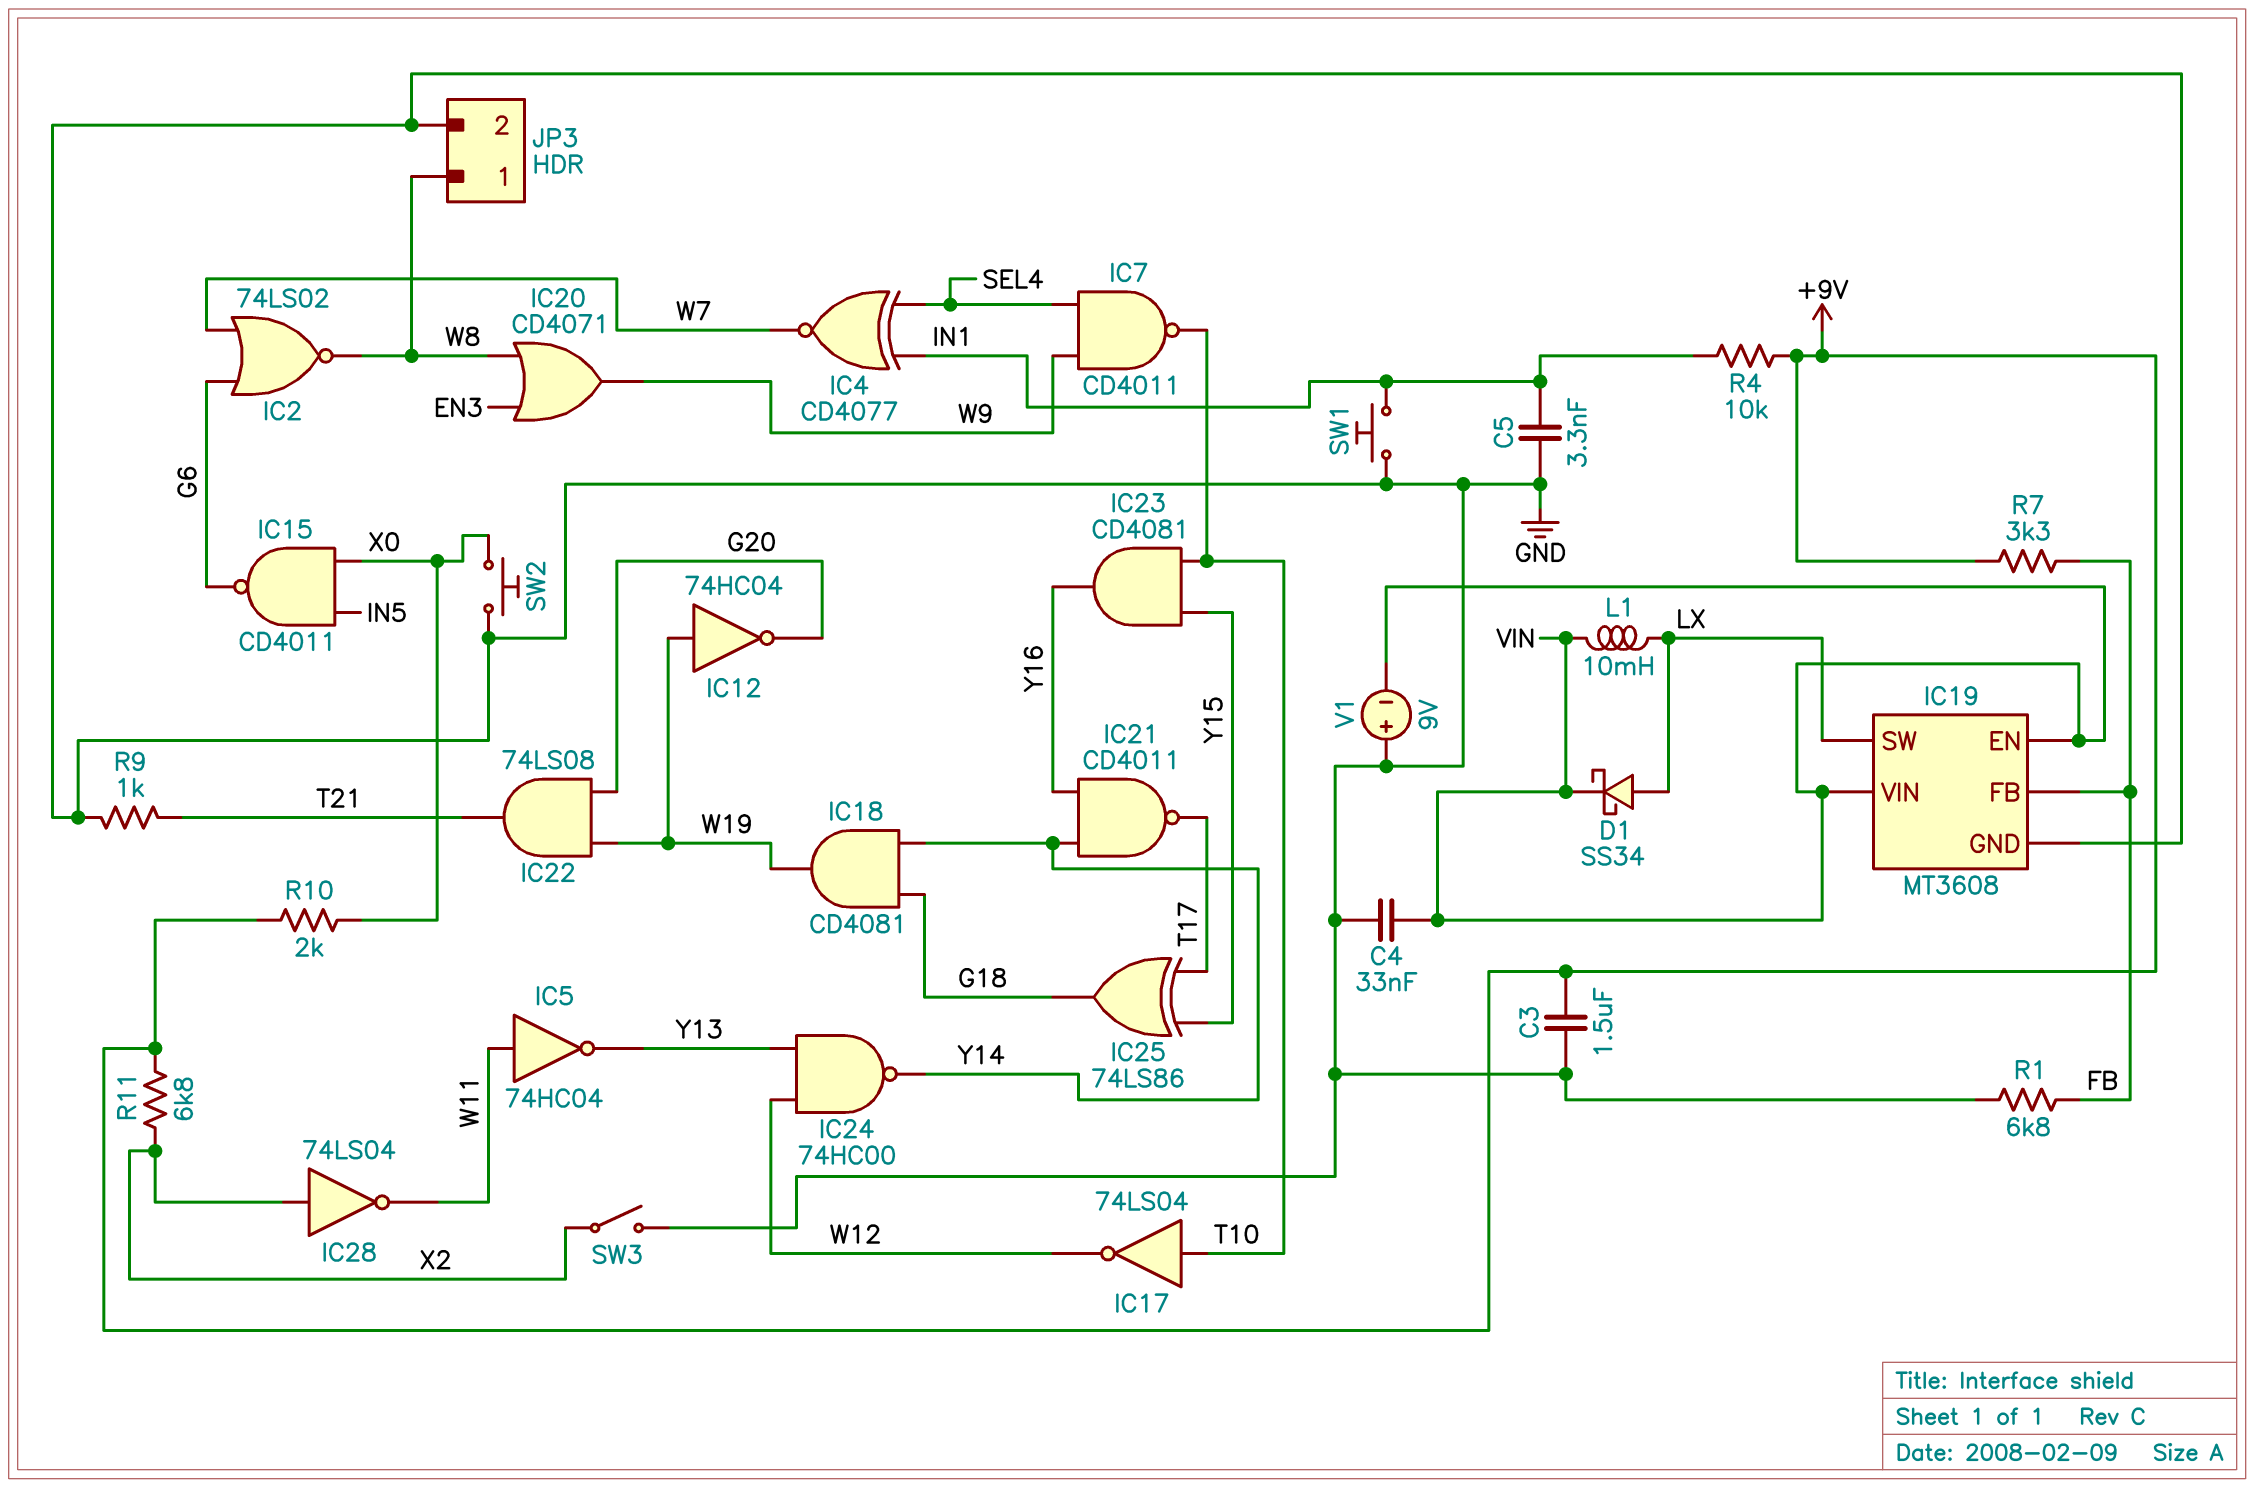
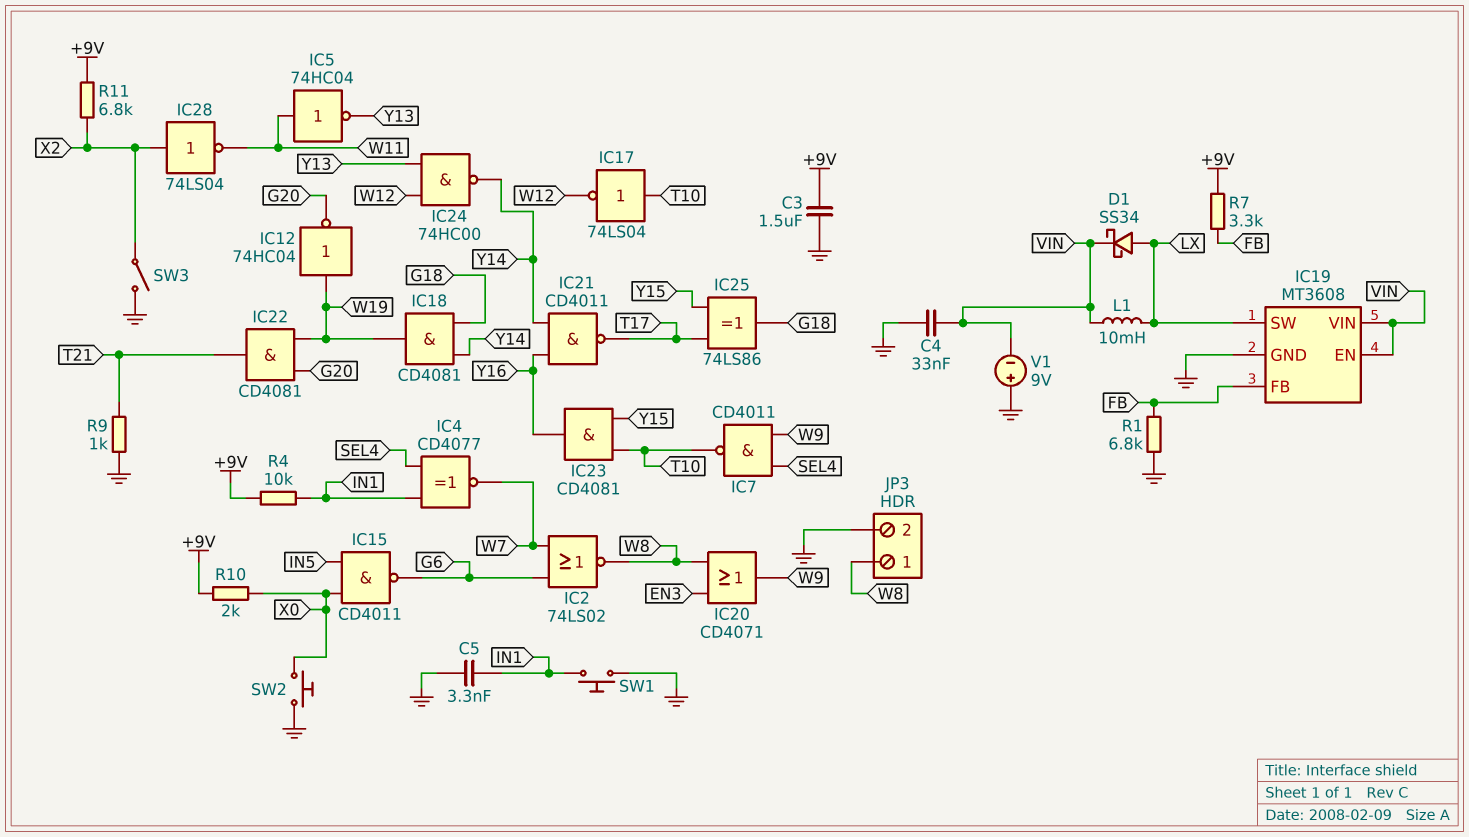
IC22: AND 74LS08 (in G20, in W19, out T21) -> AND CD4081 (in G20, in W19, out T21)

